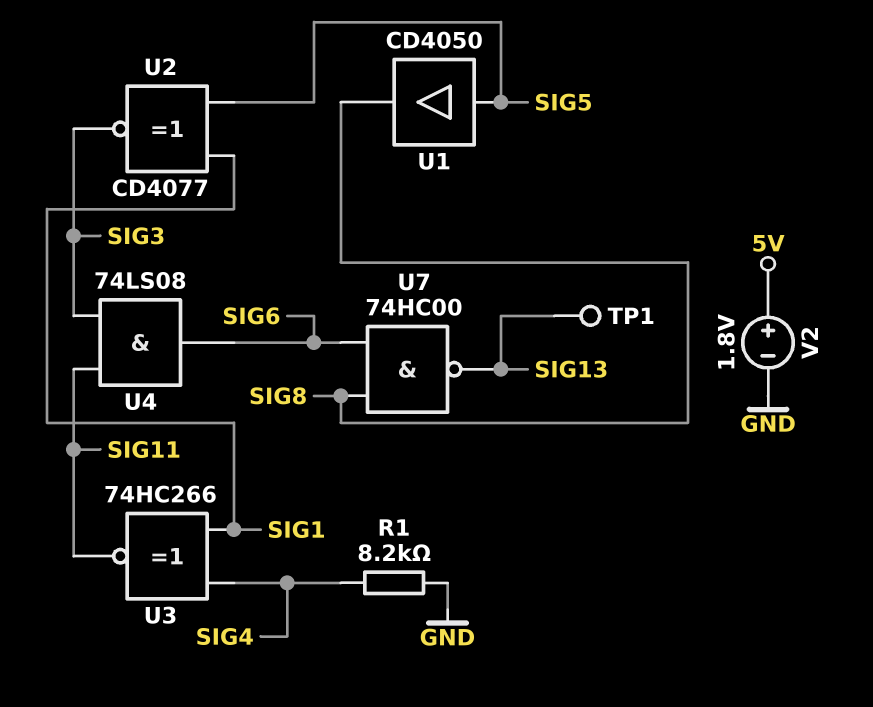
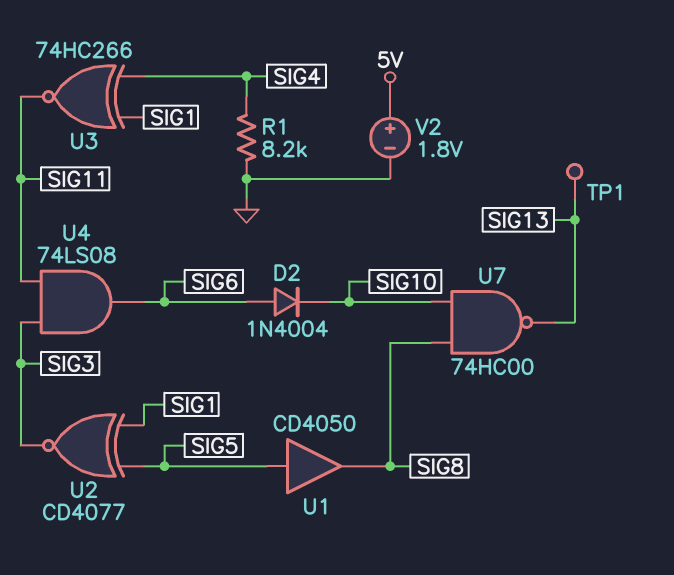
D2: none -> diode 1N4004 (A SIG6, K SIG10)
U7: NAND 74HC00 (in SIG6, in SIG8, out SIG13) -> NAND 74HC00 (in SIG8, in SIG10, out SIG13)

